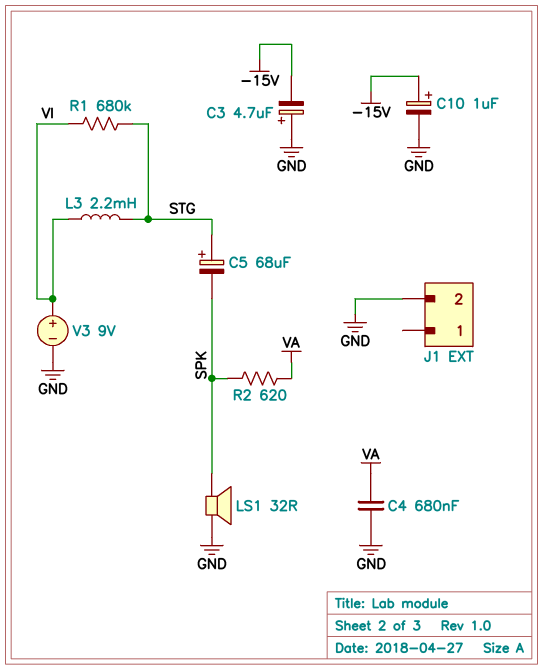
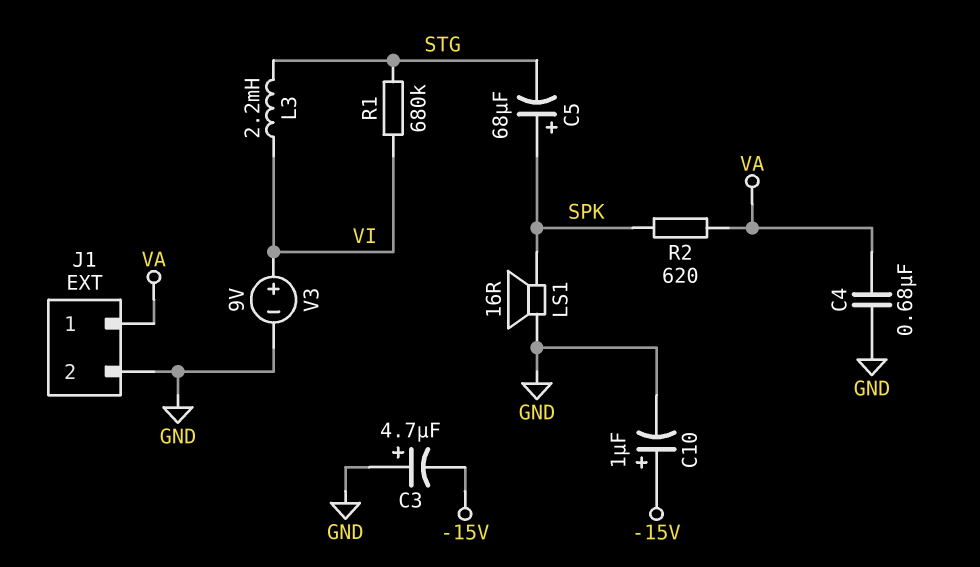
C5: 68uF (plus STG, minus SPK) -> 68uF (plus SPK, minus STG)
J1 pin 1: none -> VA
LS1: speaker 32R (GND, SPK) -> speaker 16R (GND, SPK)

